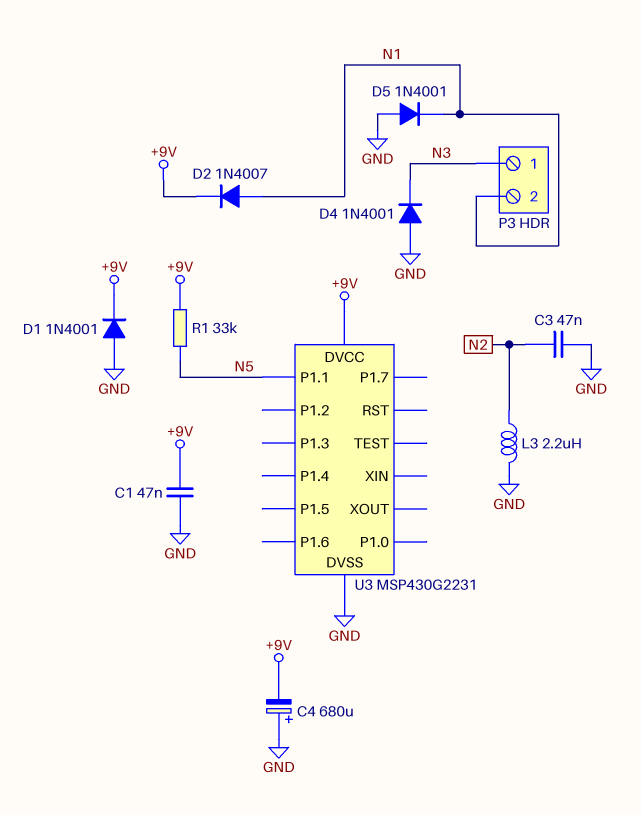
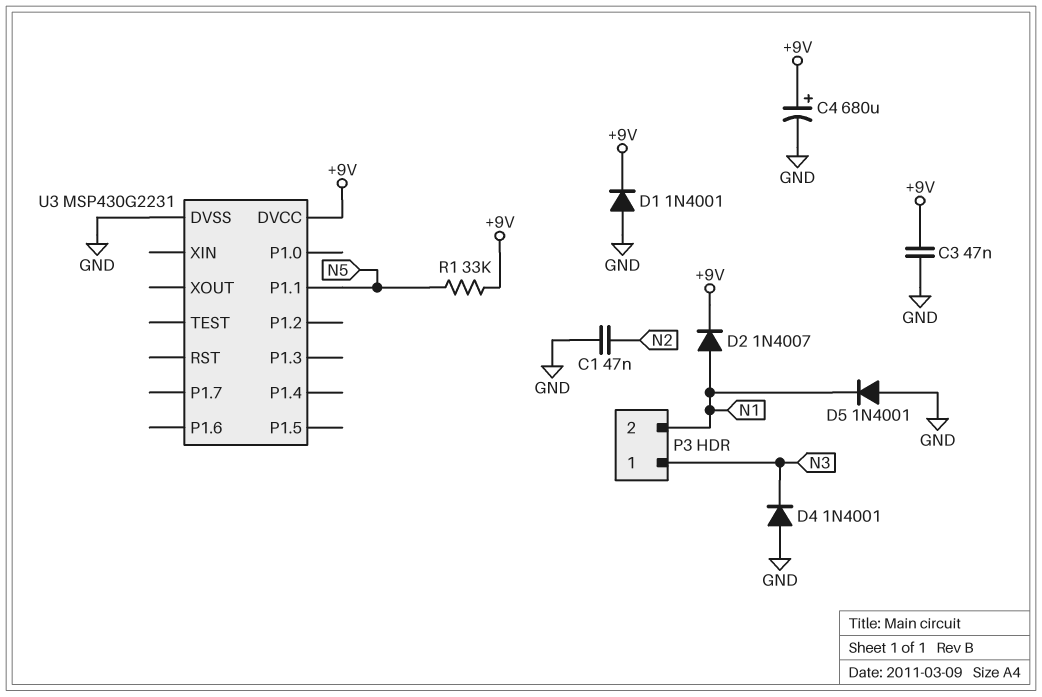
C1: 47nF (+9V, GND) -> 47nF (GND, N2)
C3: 47nF (GND, N2) -> 47nF (+9V, GND)
C4: 680uF (plus GND, minus +9V) -> 680uF (plus +9V, minus GND)
L3: 2.2uH (GND, N2) -> none

